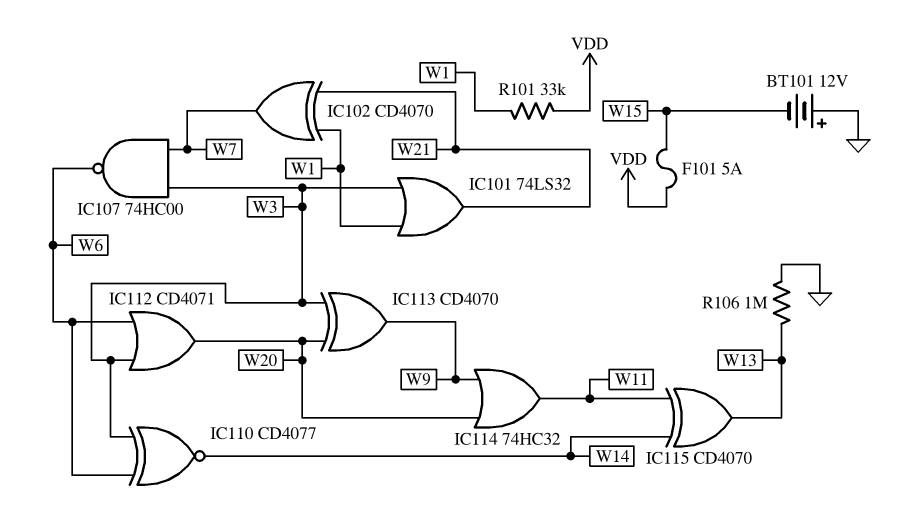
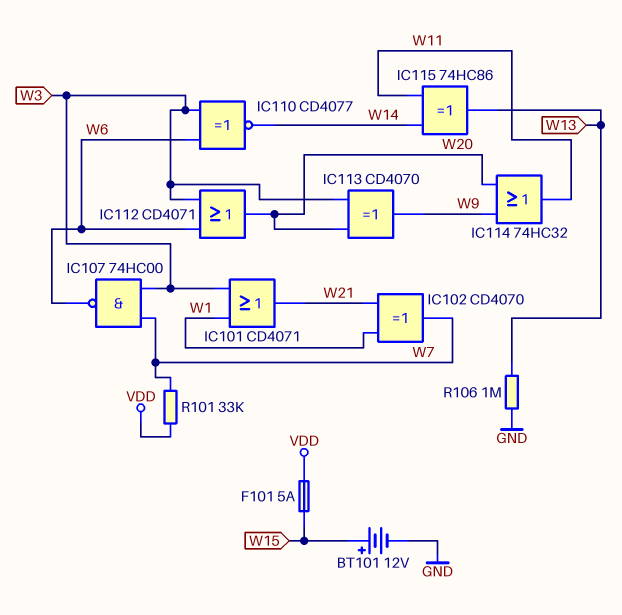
BT101: 12V (plus GND, minus W15) -> 12V (plus W15, minus GND)
IC101: OR 74LS32 (in W1, in W3, out W21) -> OR CD4071 (in W1, in W3, out W21)
IC115: XOR CD4070 (in W11, in W14, out W13) -> XOR 74HC86 (in W11, in W14, out W13)
R101: 33k (VDD, W1) -> 33k (VDD, W7)

